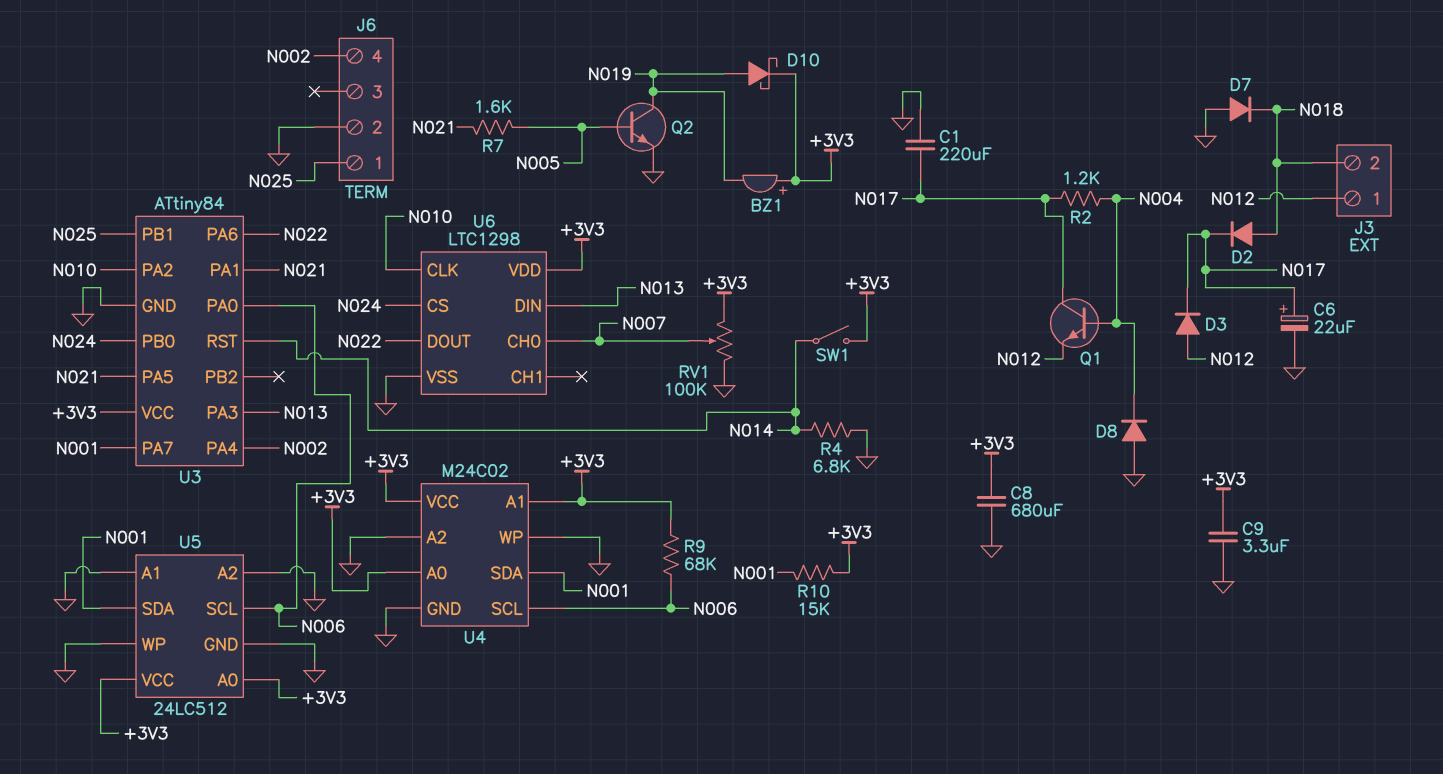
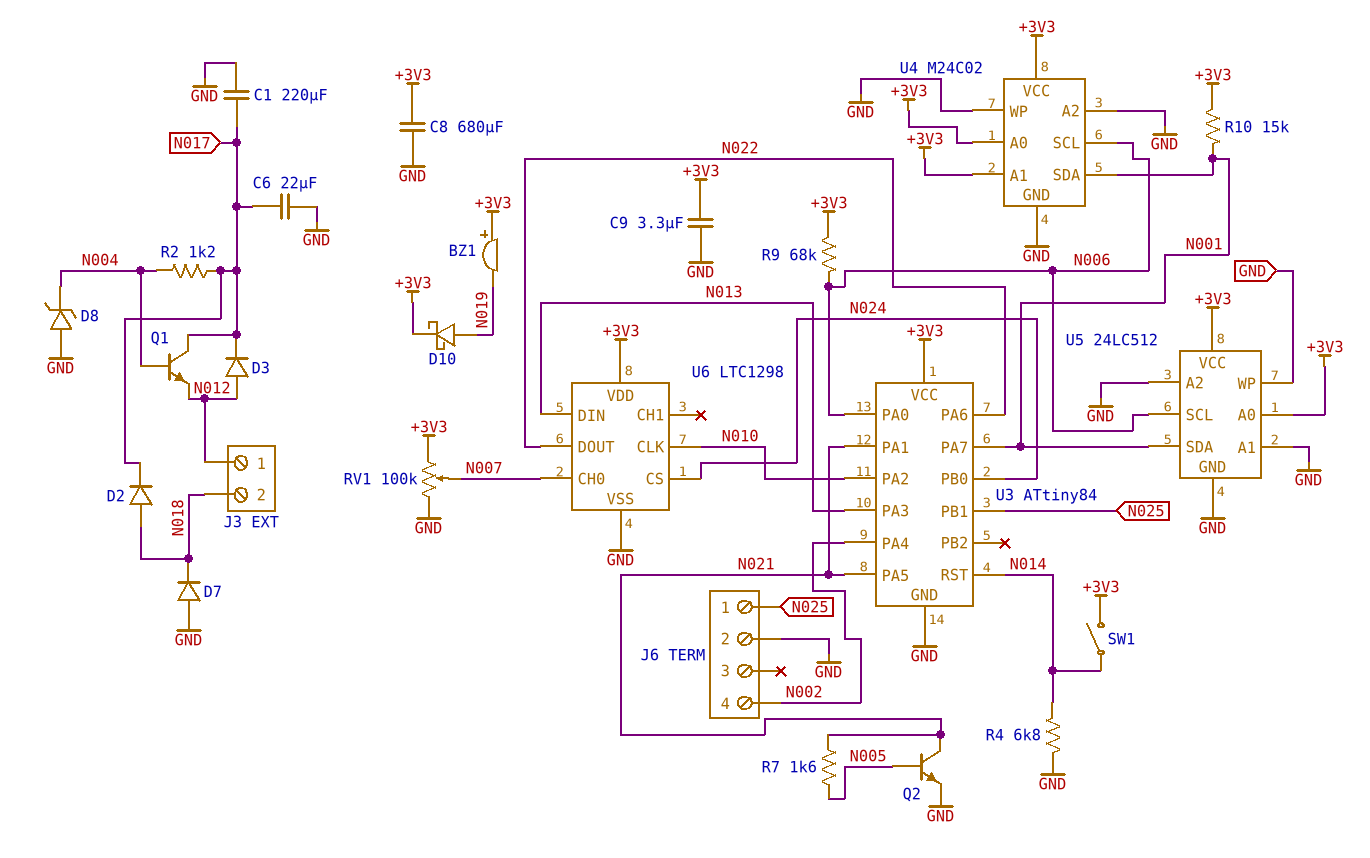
C6: 22uF (plus N017, minus GND) -> 22uF (GND, N017)
D8: diode (A GND, K N004) -> zener (A GND, K N004)
Q2: NPN (B N005, C N019, E GND) -> NPN (B N005, C N021, E GND)

